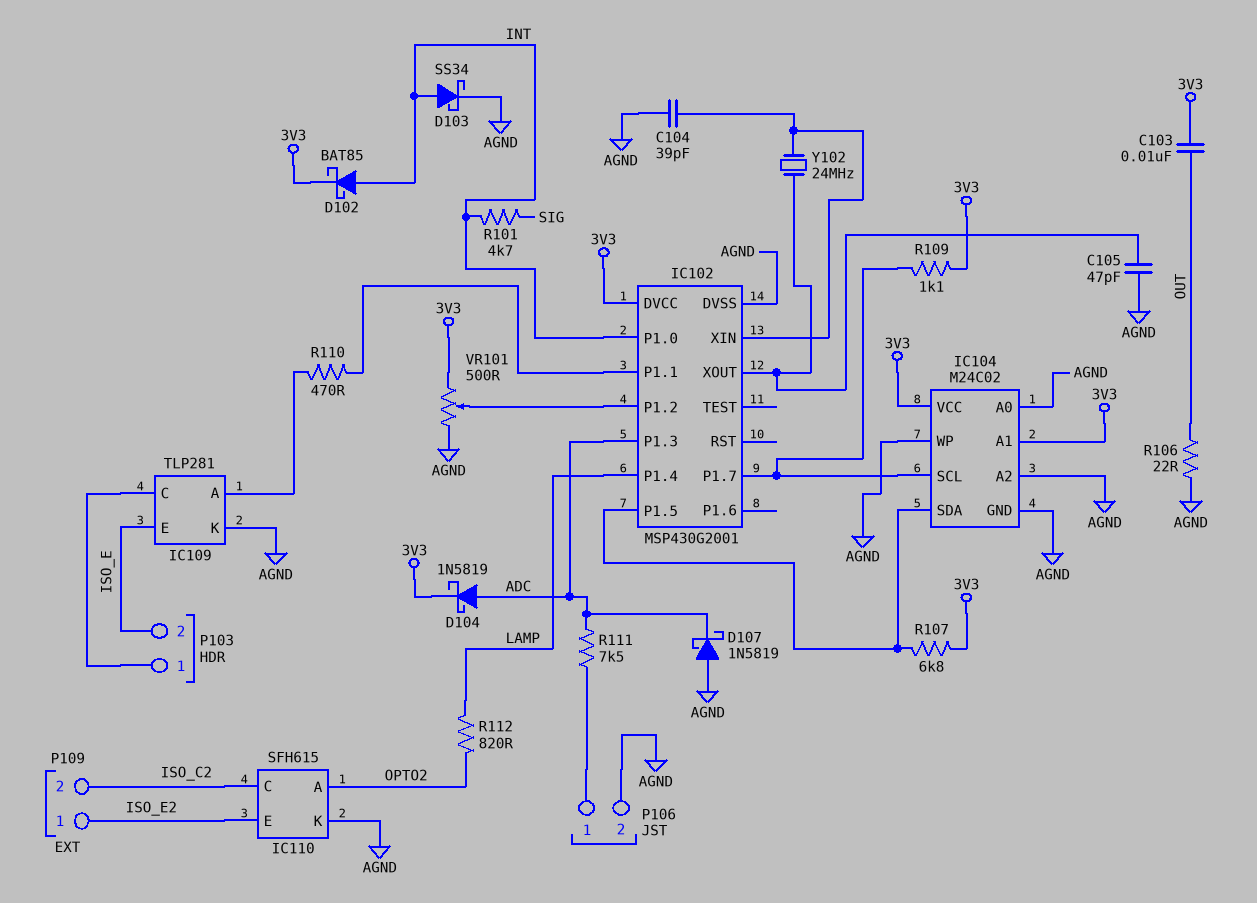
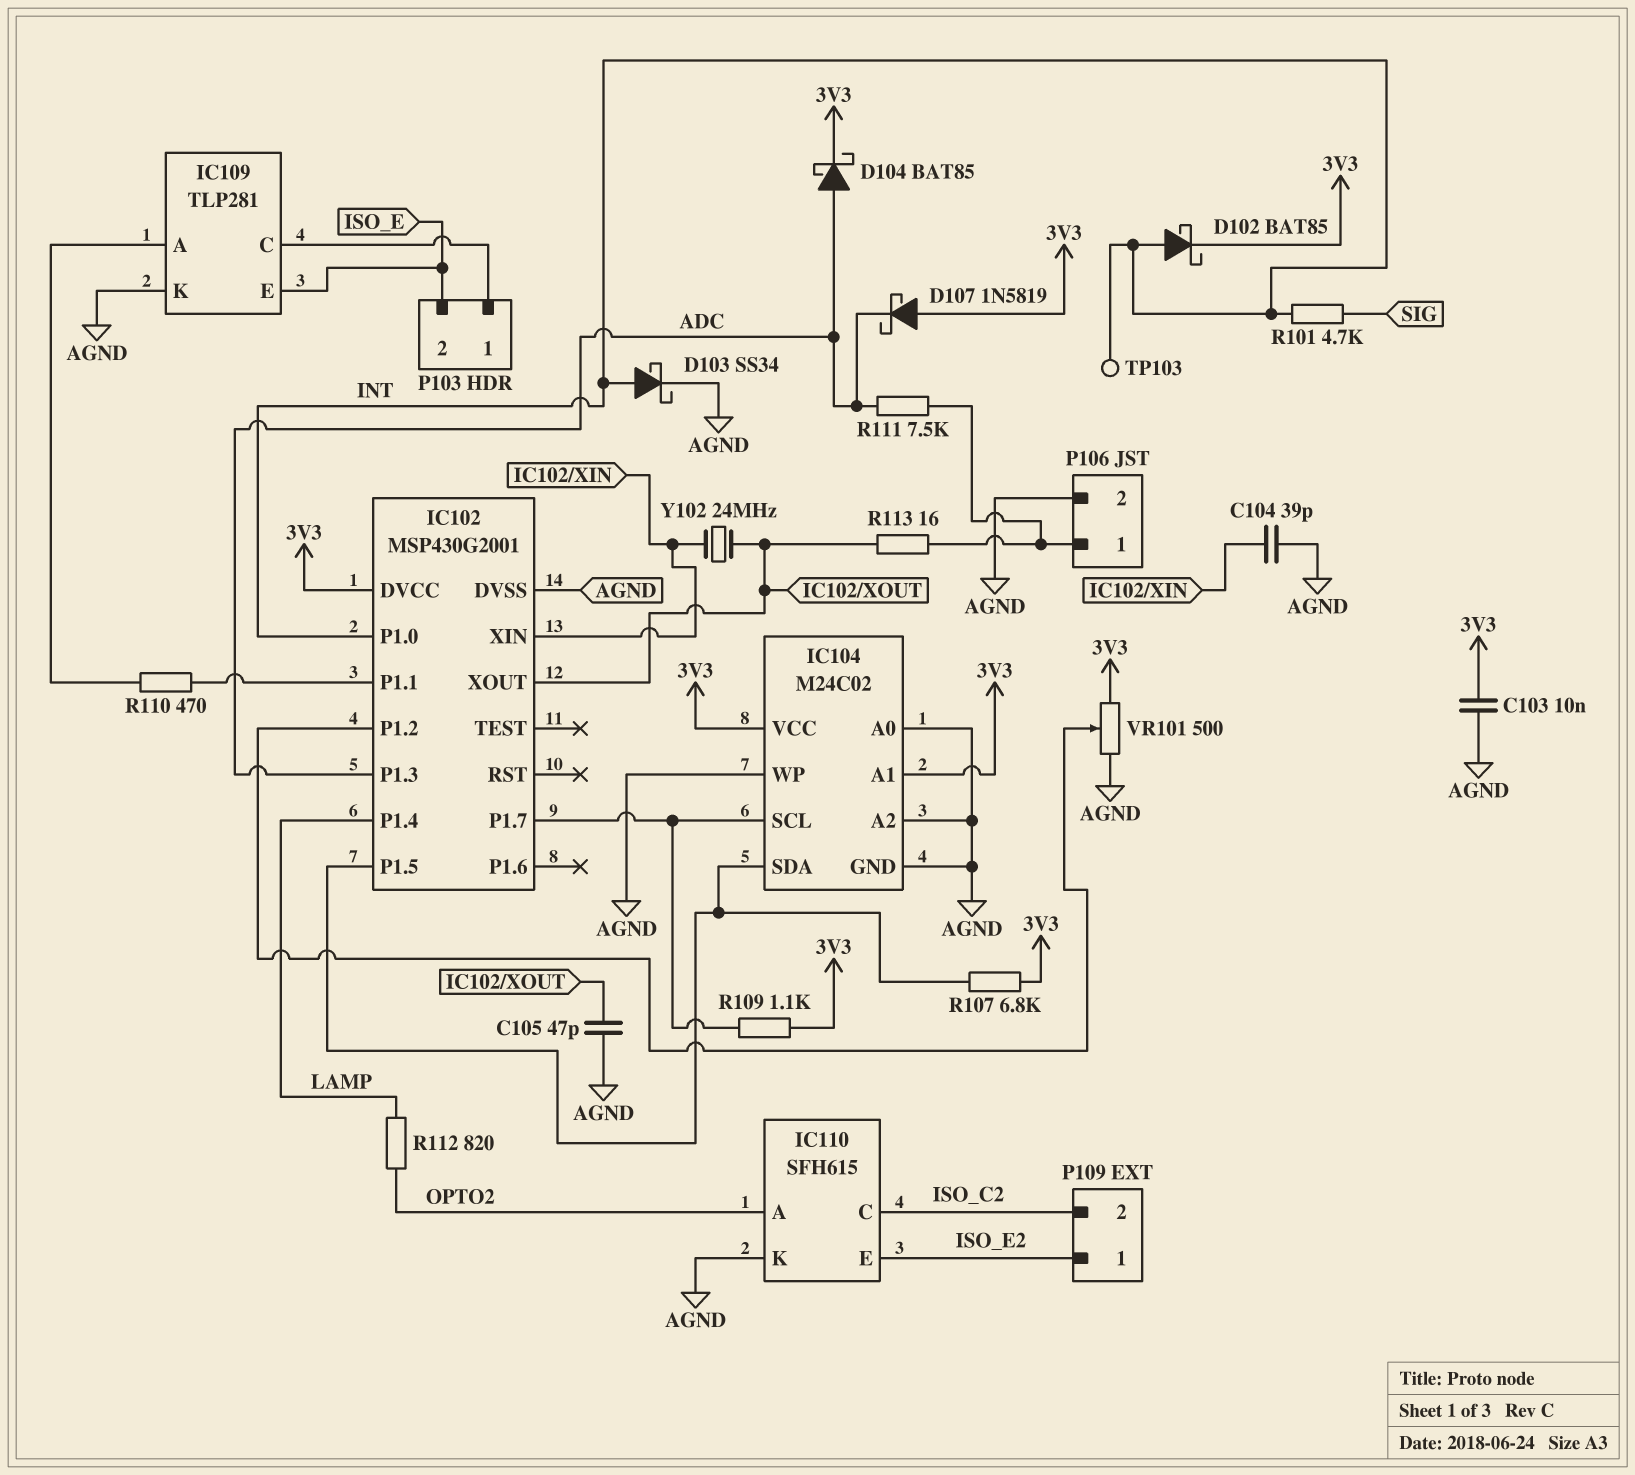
C103: 10nF (3V3, OUT) -> 10nF (3V3, AGND)
D104: schottky 1N5819 (A ADC, K 3V3) -> schottky BAT85 (A ADC, K 3V3)
D107: schottky 1N5819 (A AGND, K ADC) -> schottky 1N5819 (A 3V3, K ADC)
R106: 22 (AGND, OUT) -> none
R113: none -> 16 (IC102/XOUT, P106/1)
TP103: none -> test point (INT)

